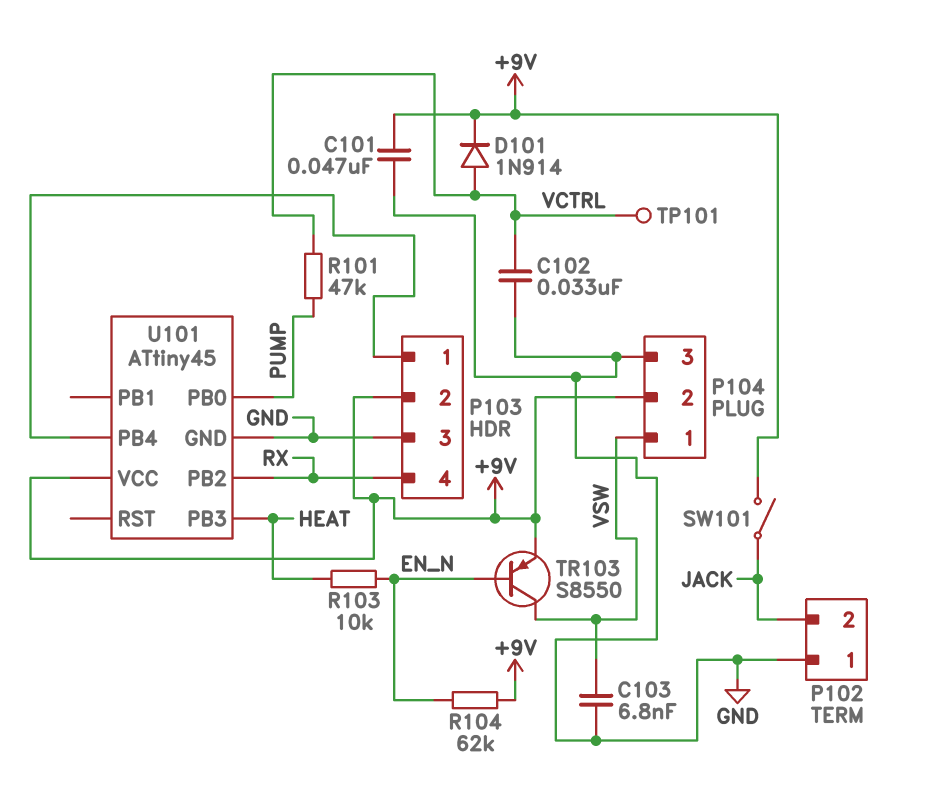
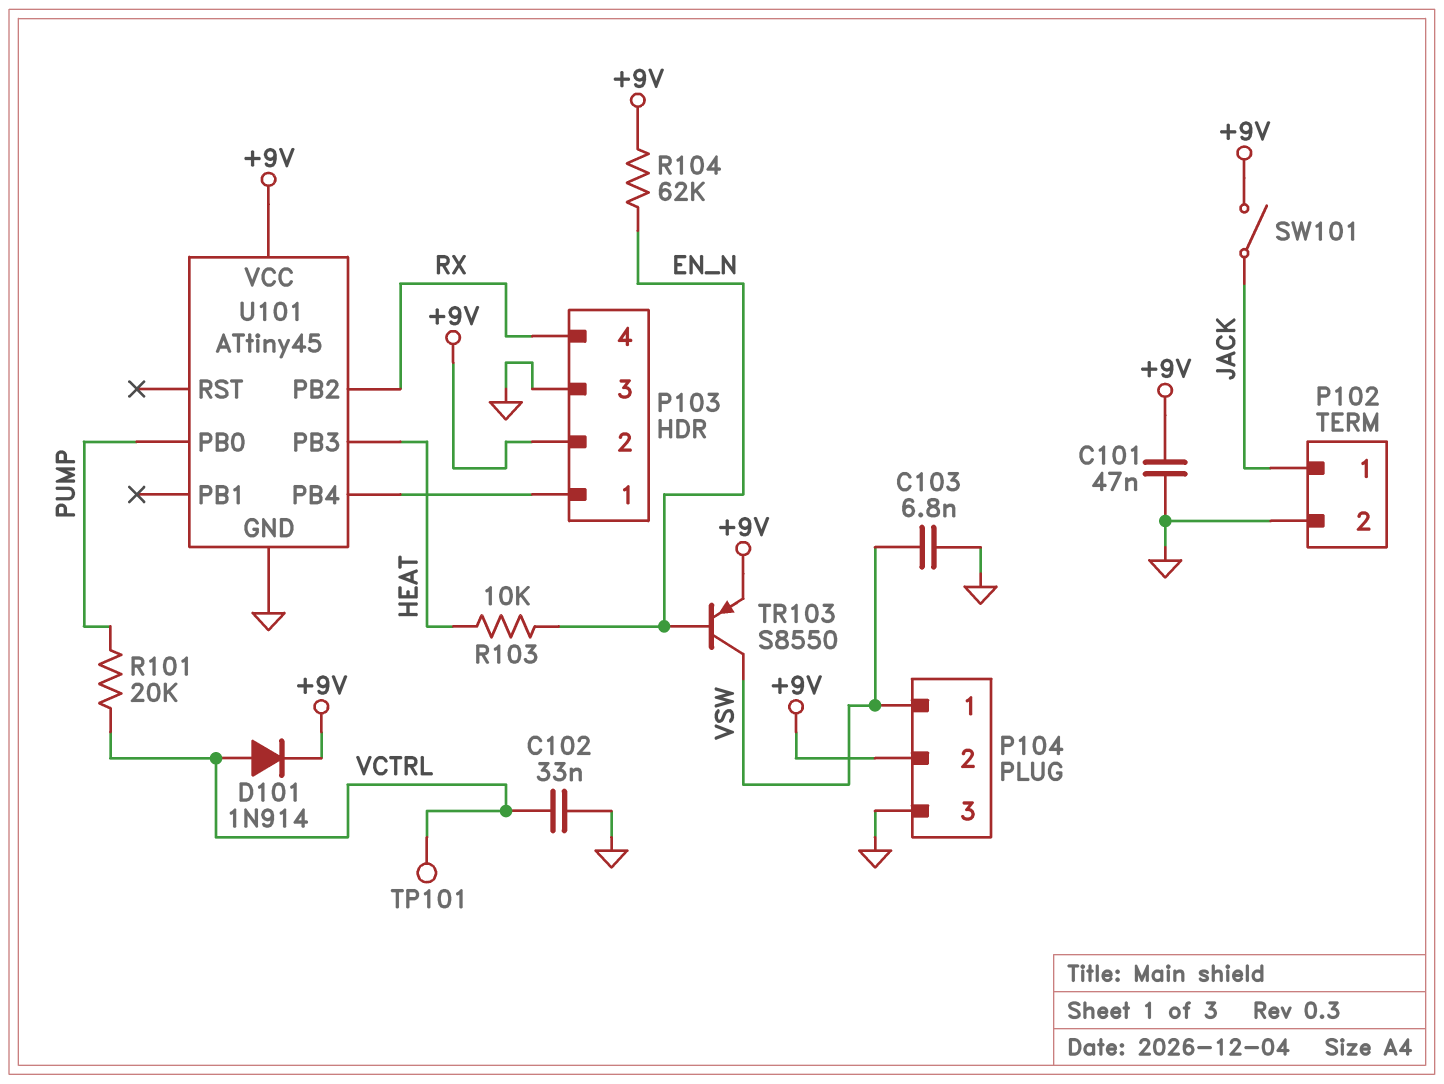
P102 pin 1: GND -> JACK
P102 pin 2: JACK -> GND
R101: 47k (PUMP, VCTRL) -> 20k (PUMP, VCTRL)

